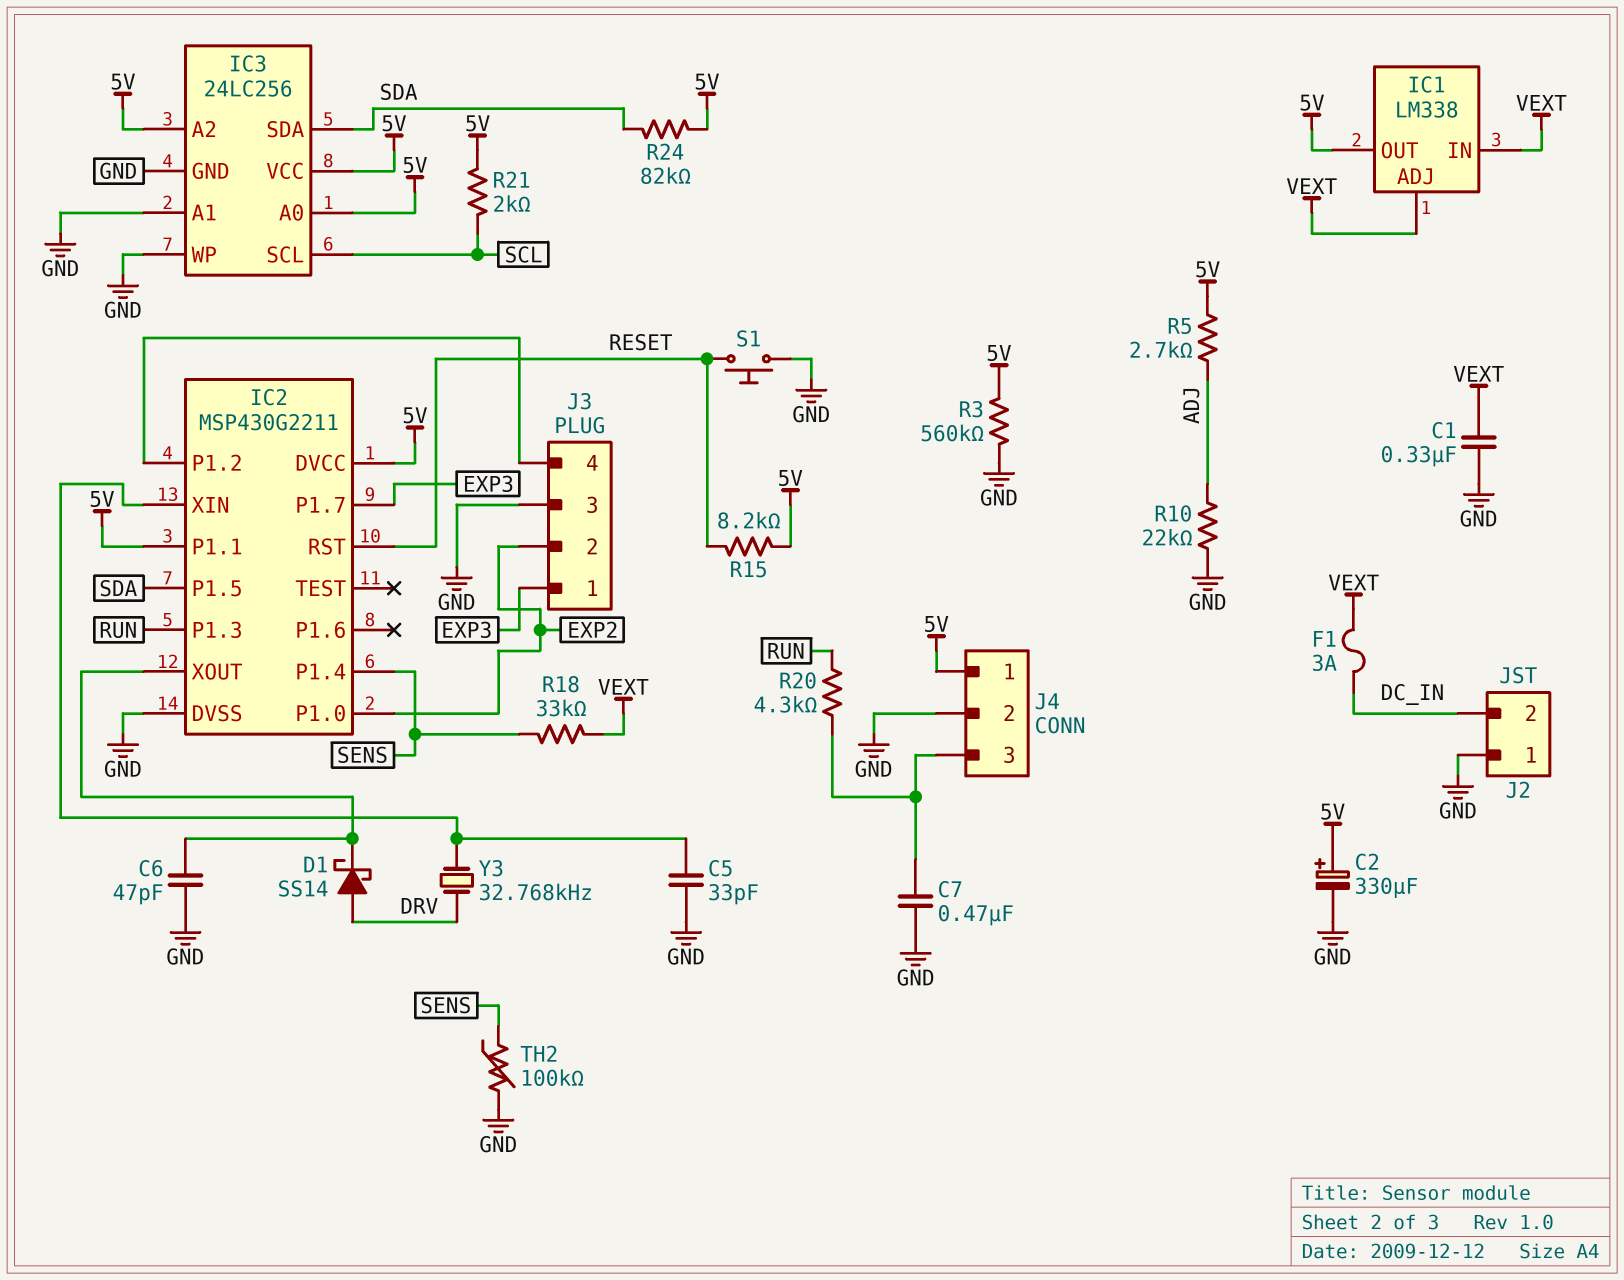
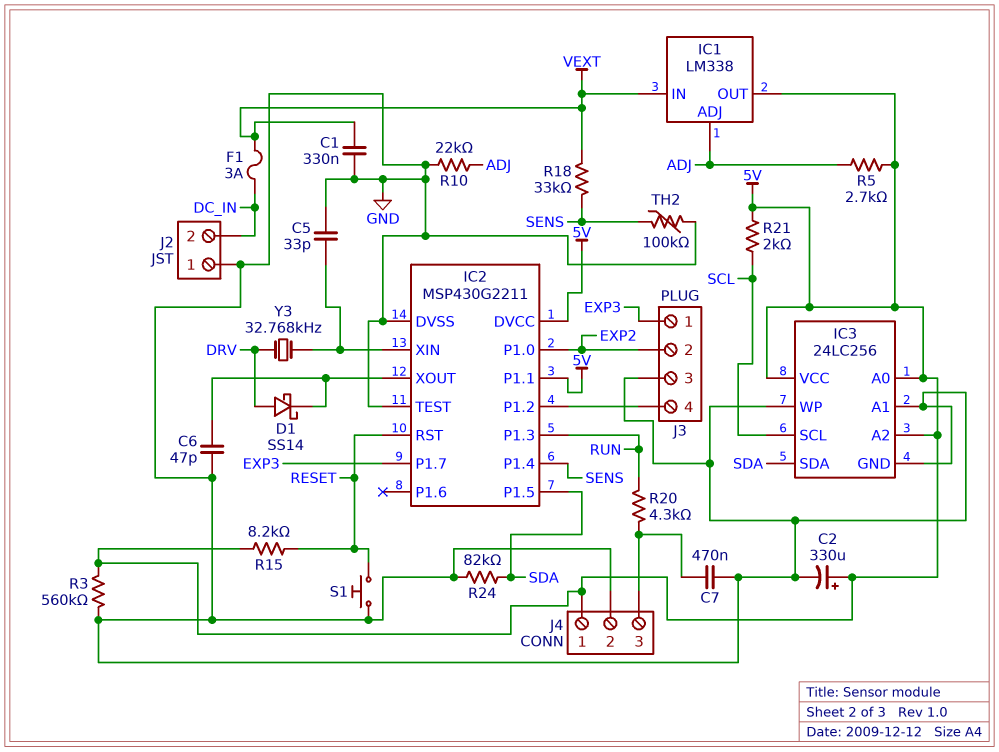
IC1 pin ADJ: VEXT -> ADJ
IC2 pin TEST: none -> GND
R24: 82k (5V, SDA) -> 82k (GND, SDA)

